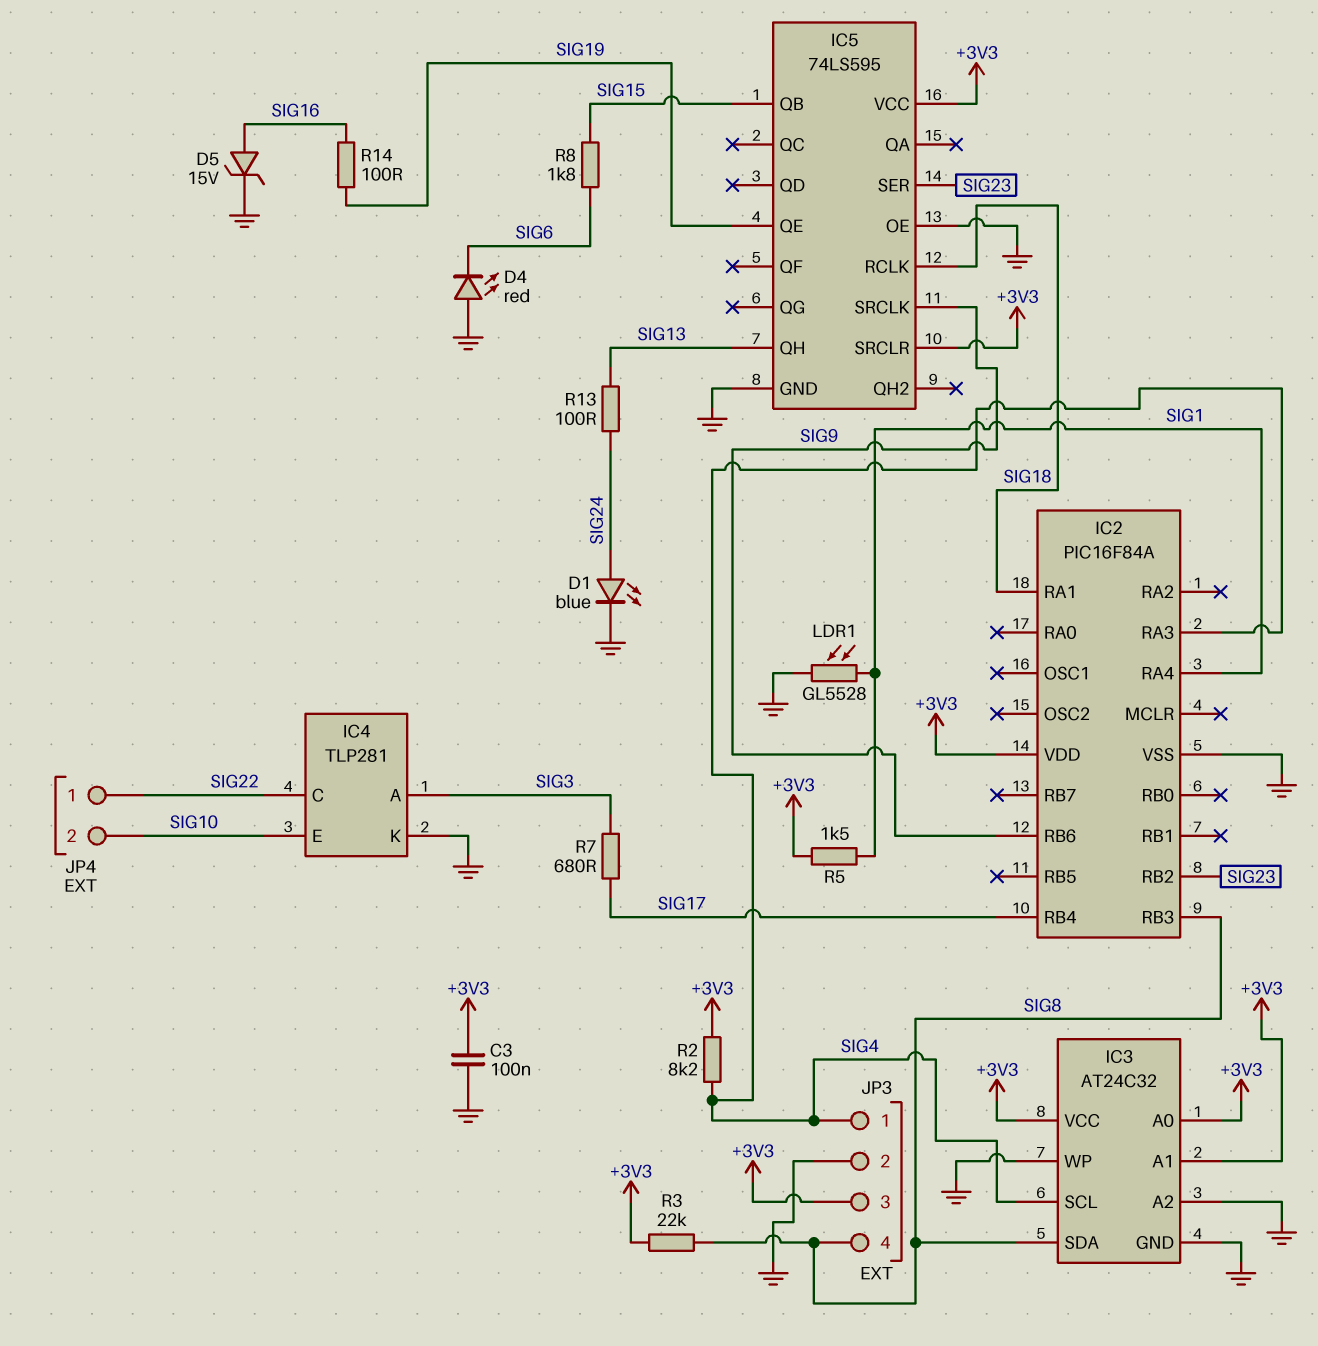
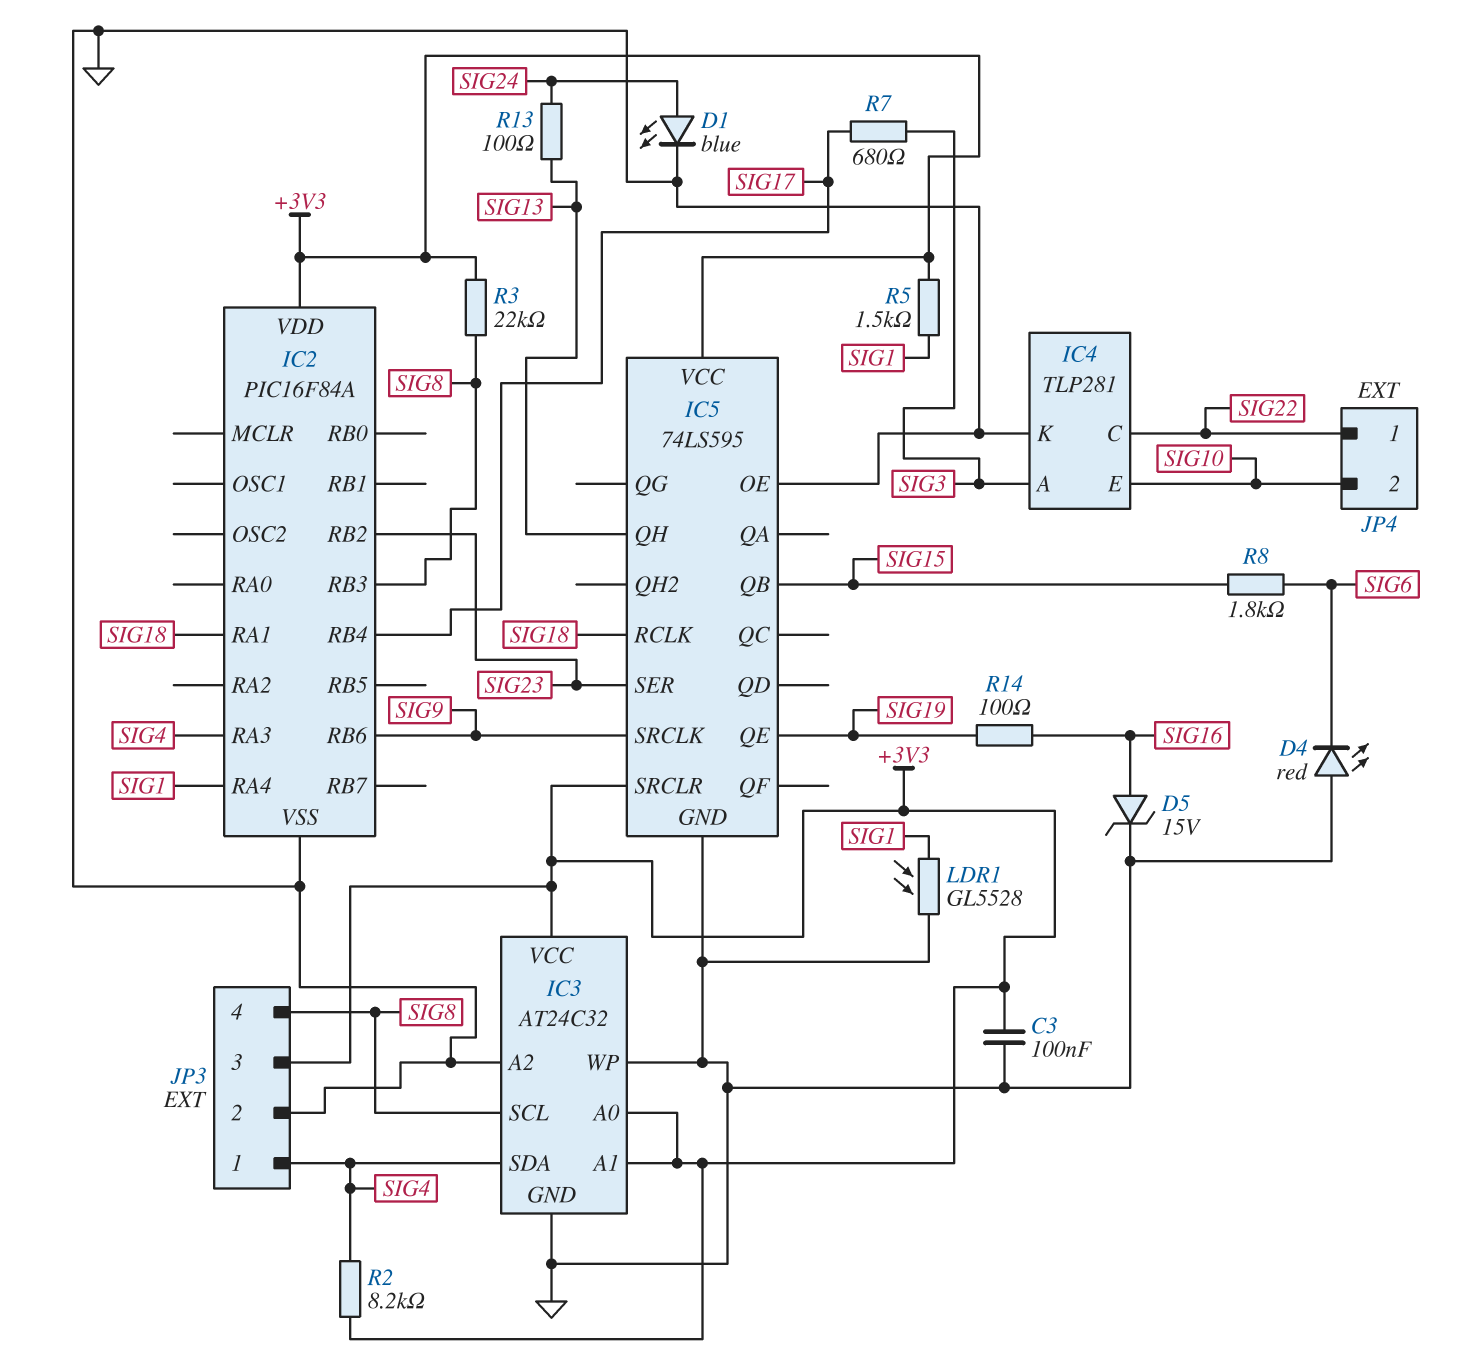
IC3 pin SCL: SIG4 -> SIG8
IC3 pin SDA: SIG8 -> SIG4

